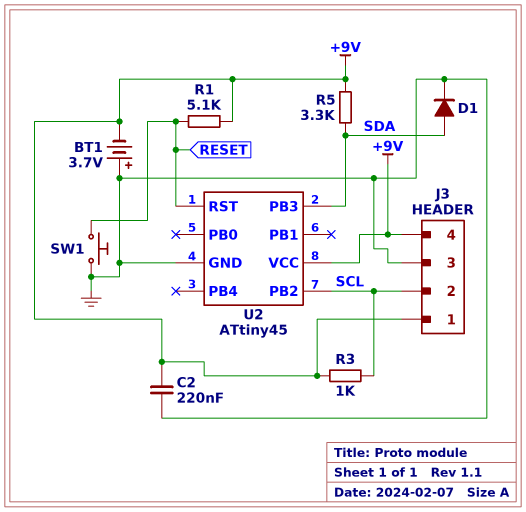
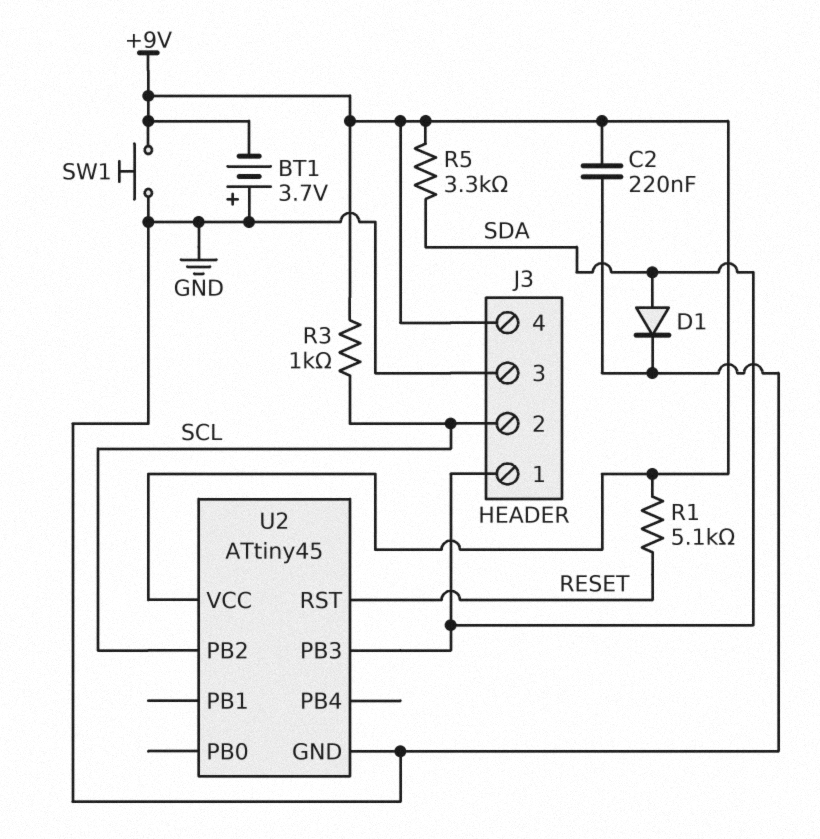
J3 pin 1: +9V -> SDA
SW1: button (GND, RESET) -> button (+9V, GND)

